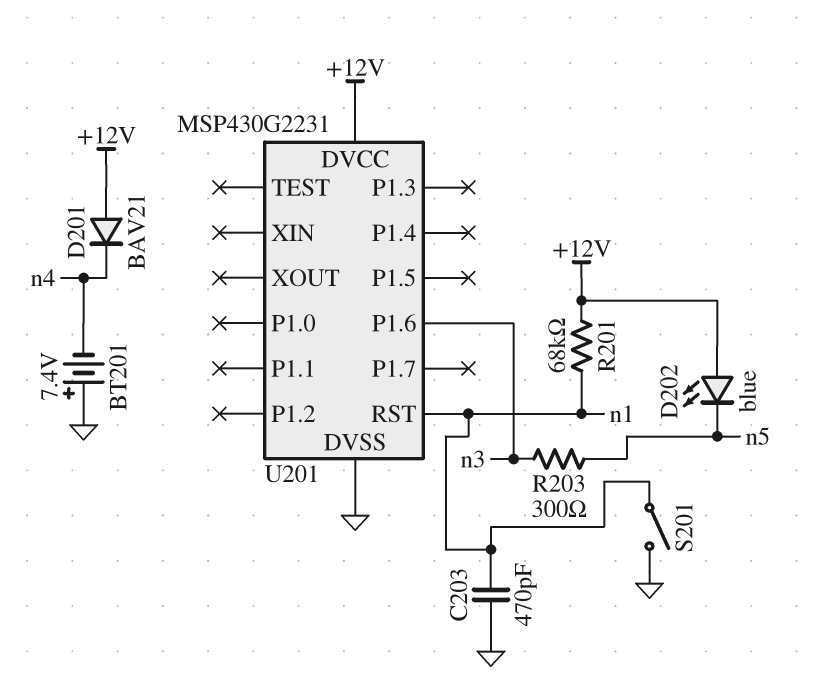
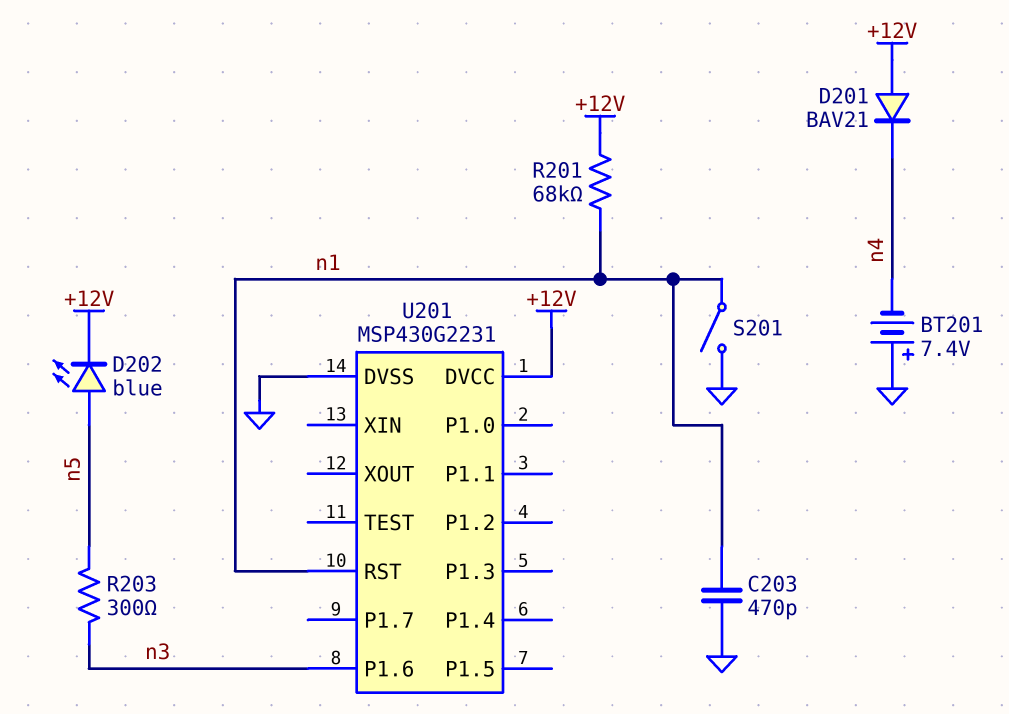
D202: LED blue (A +12V, K n5) -> LED blue (A n5, K +12V)

